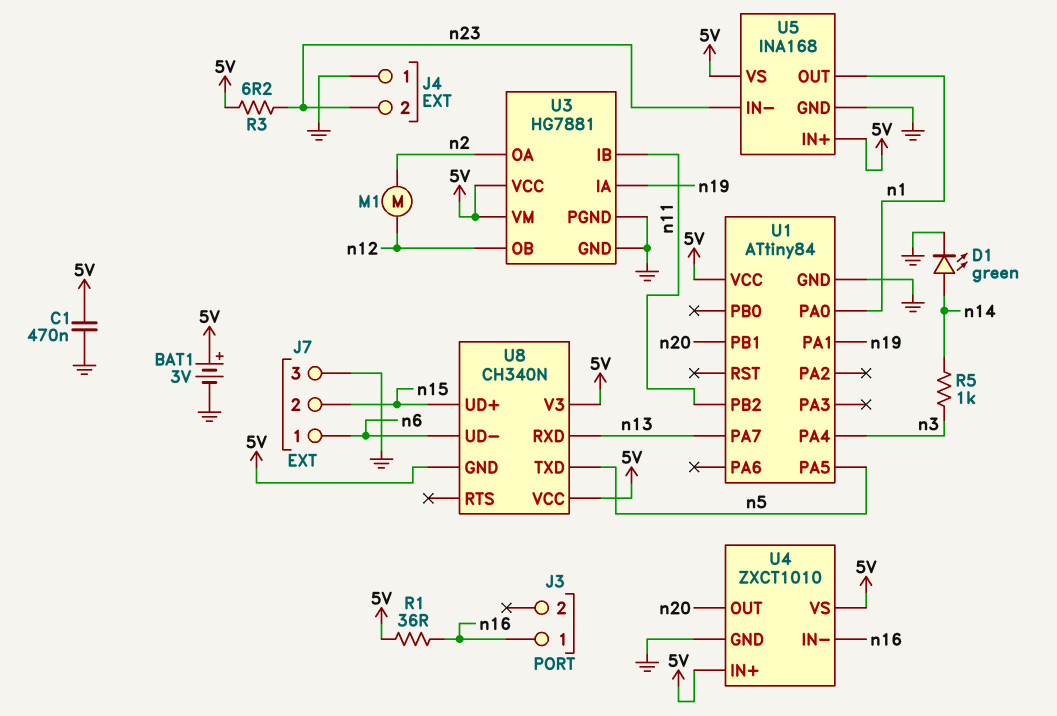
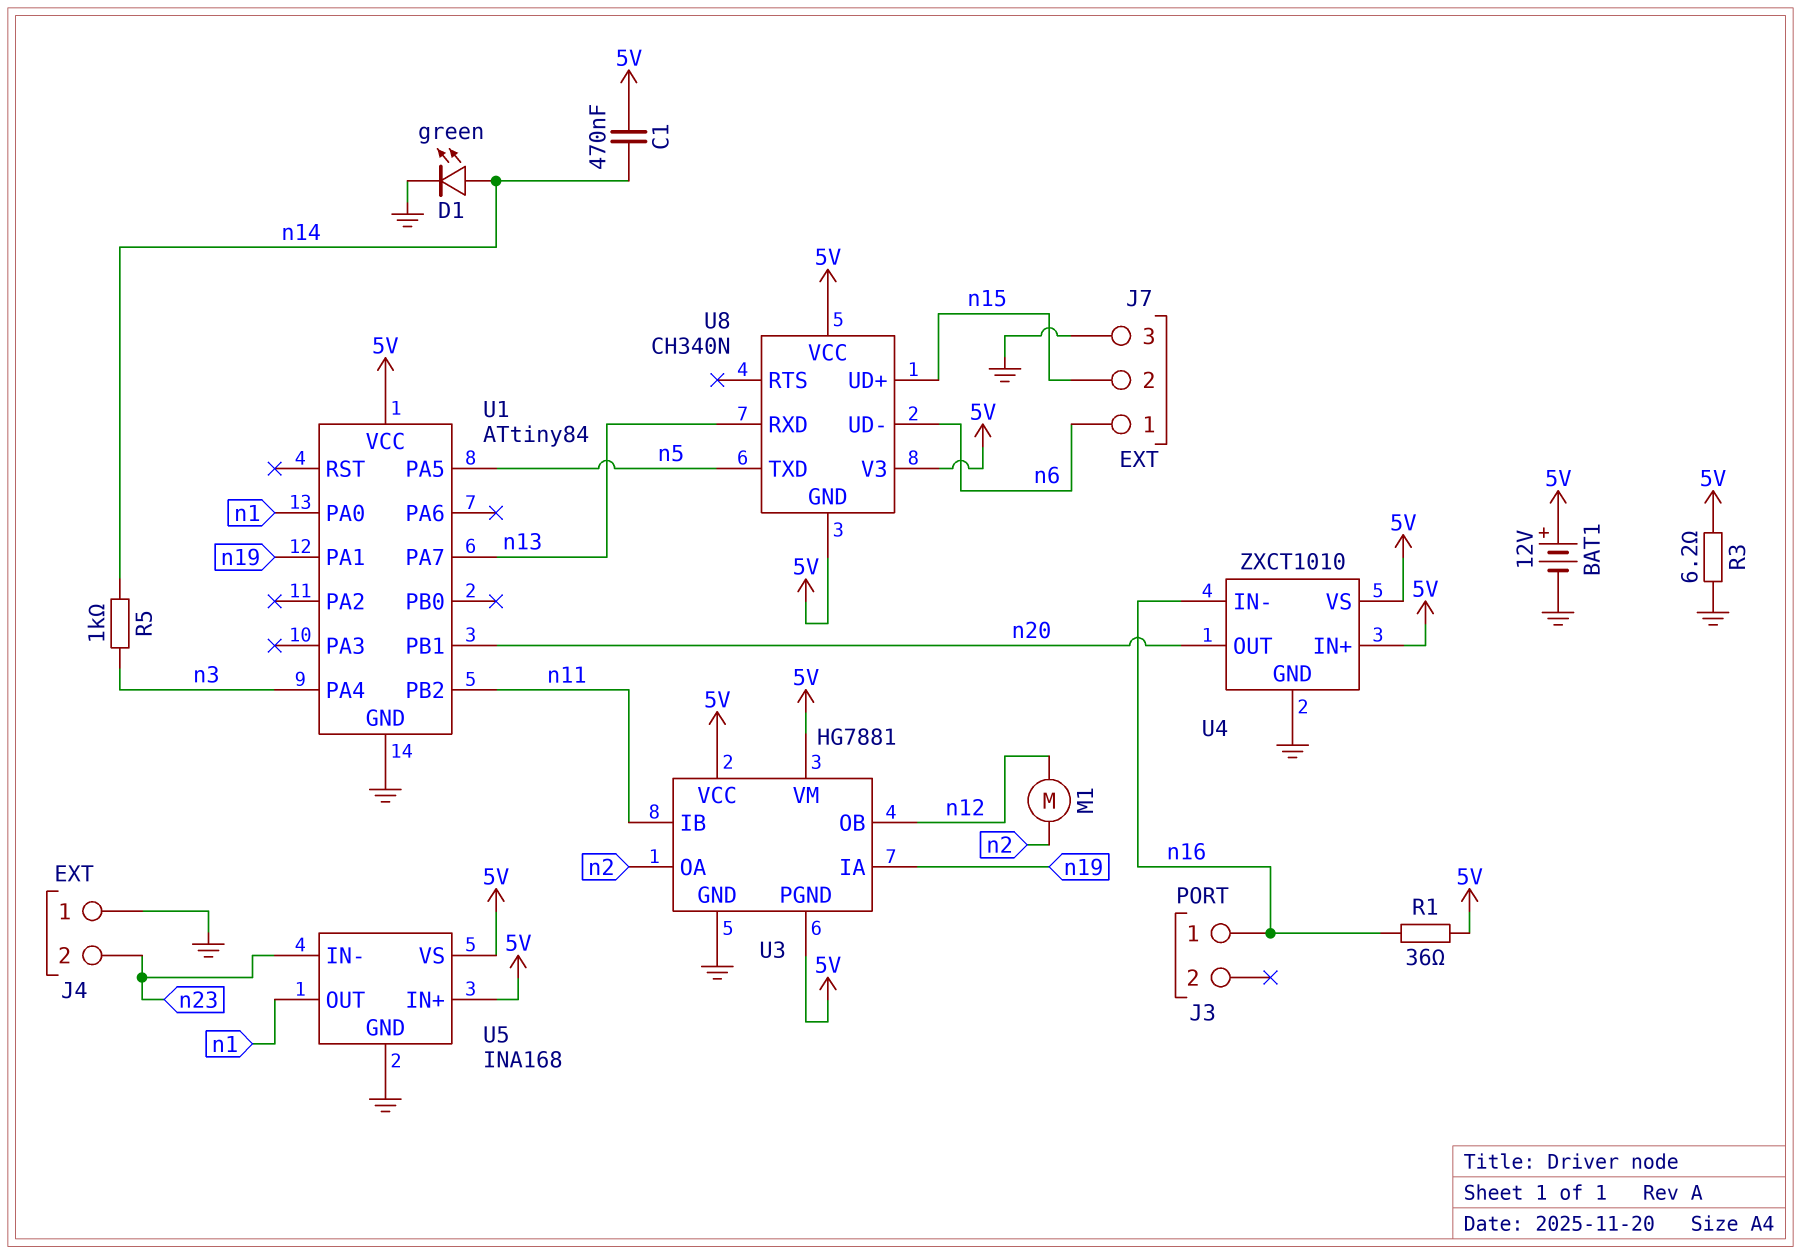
BAT1: 3V (plus 5V, minus GND) -> 12V (plus 5V, minus GND)
C1: 470nF (5V, GND) -> 470nF (5V, n14)
R3: 6.2 (5V, n23) -> 6.2 (5V, GND)
U3 pin PGND: GND -> 5V

